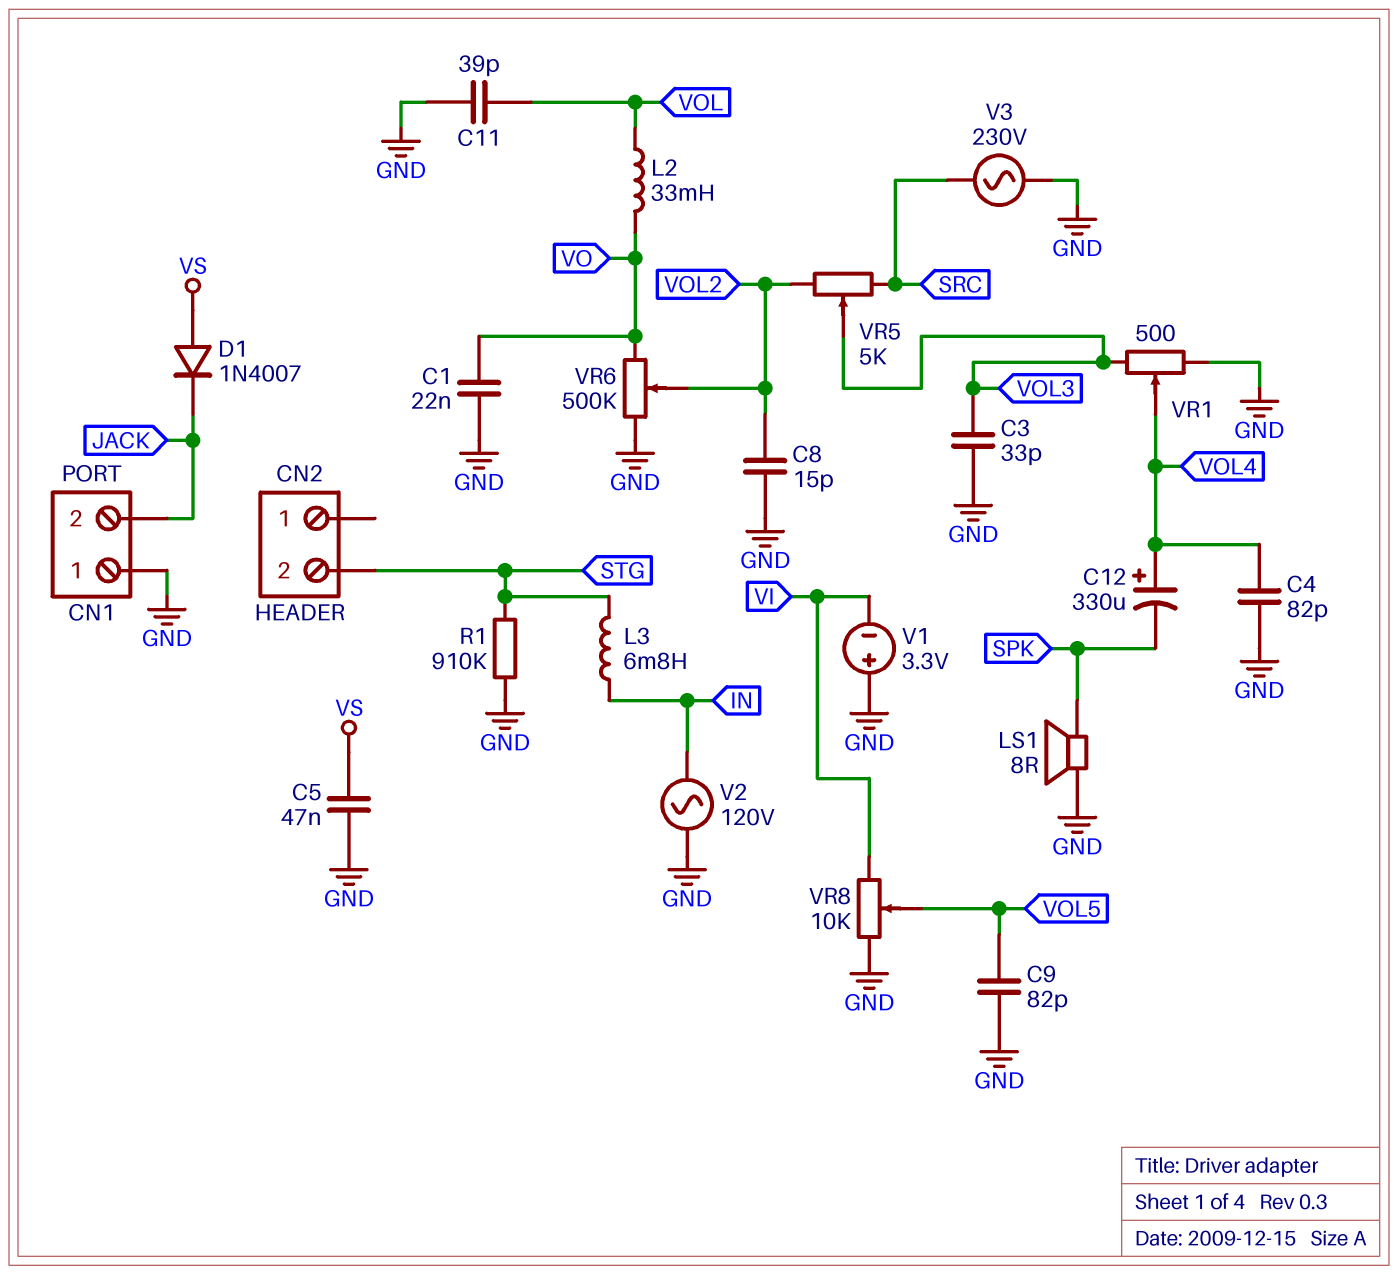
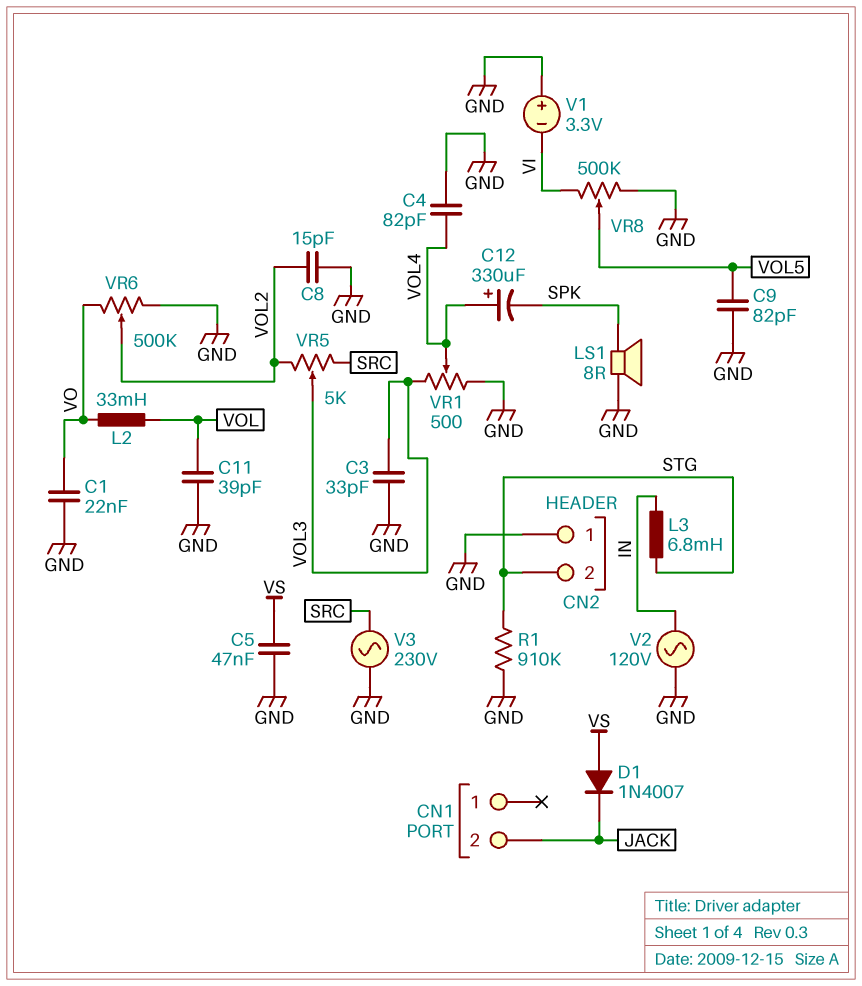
CN1 pin 1: GND -> none
CN2 pin 1: none -> GND
VR8: 10k (GND, VI, wiper VOL5) -> 500k (GND, VI, wiper VOL5)

